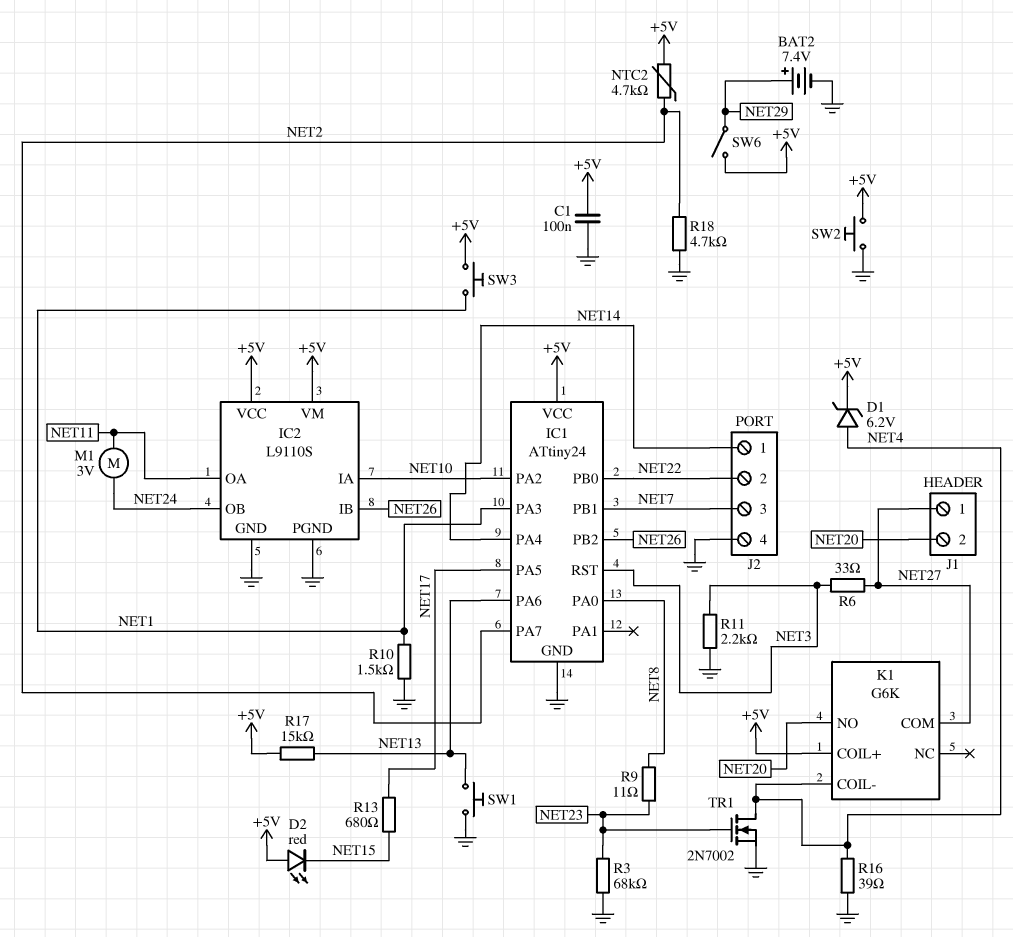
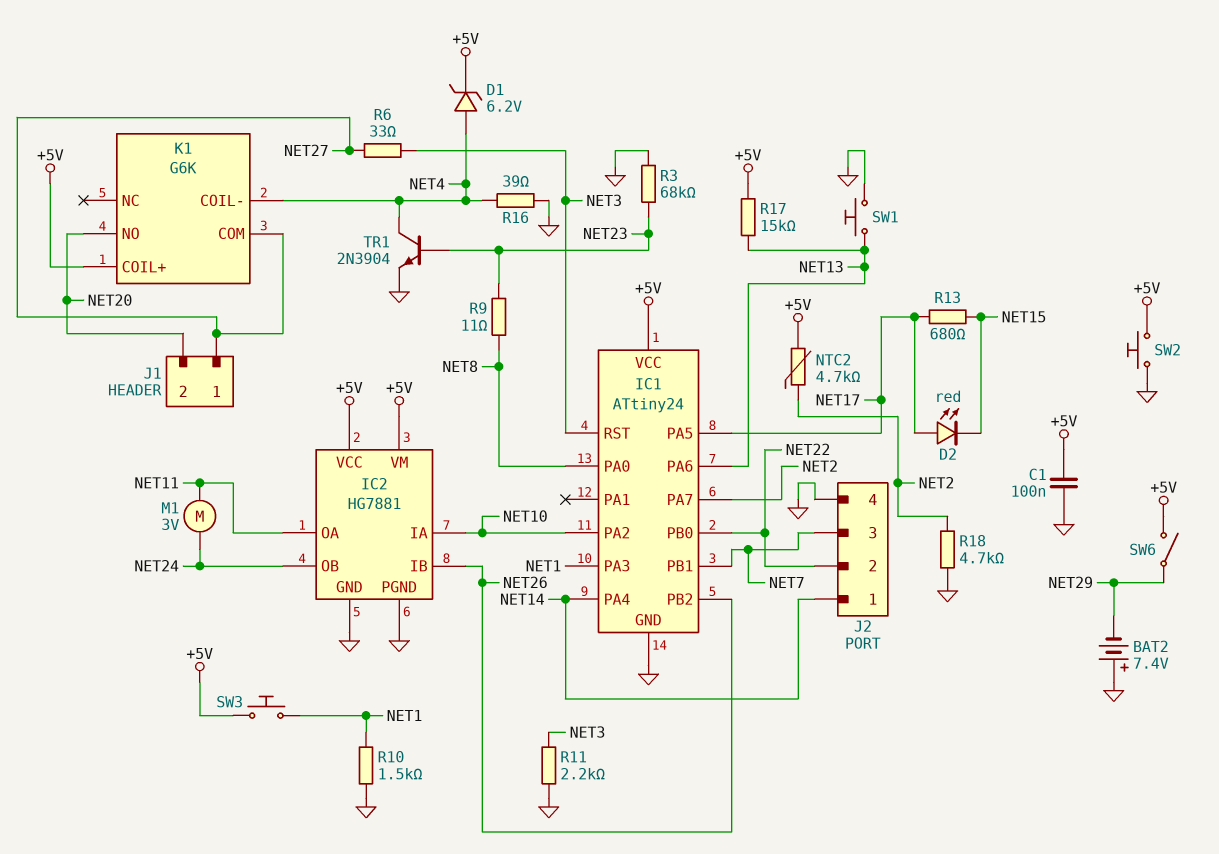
BAT2: 7.4V (plus NET29, minus GND) -> 7.4V (plus GND, minus NET29)
D2: LED red (A +5V, K NET15) -> LED red (A NET17, K NET15)
IC2: L9110S -> HG7881
TR1: NMOS 2N7002 (G NET23, D NET4, S GND) -> NPN 2N3904 (B NET23, C NET4, E GND)

